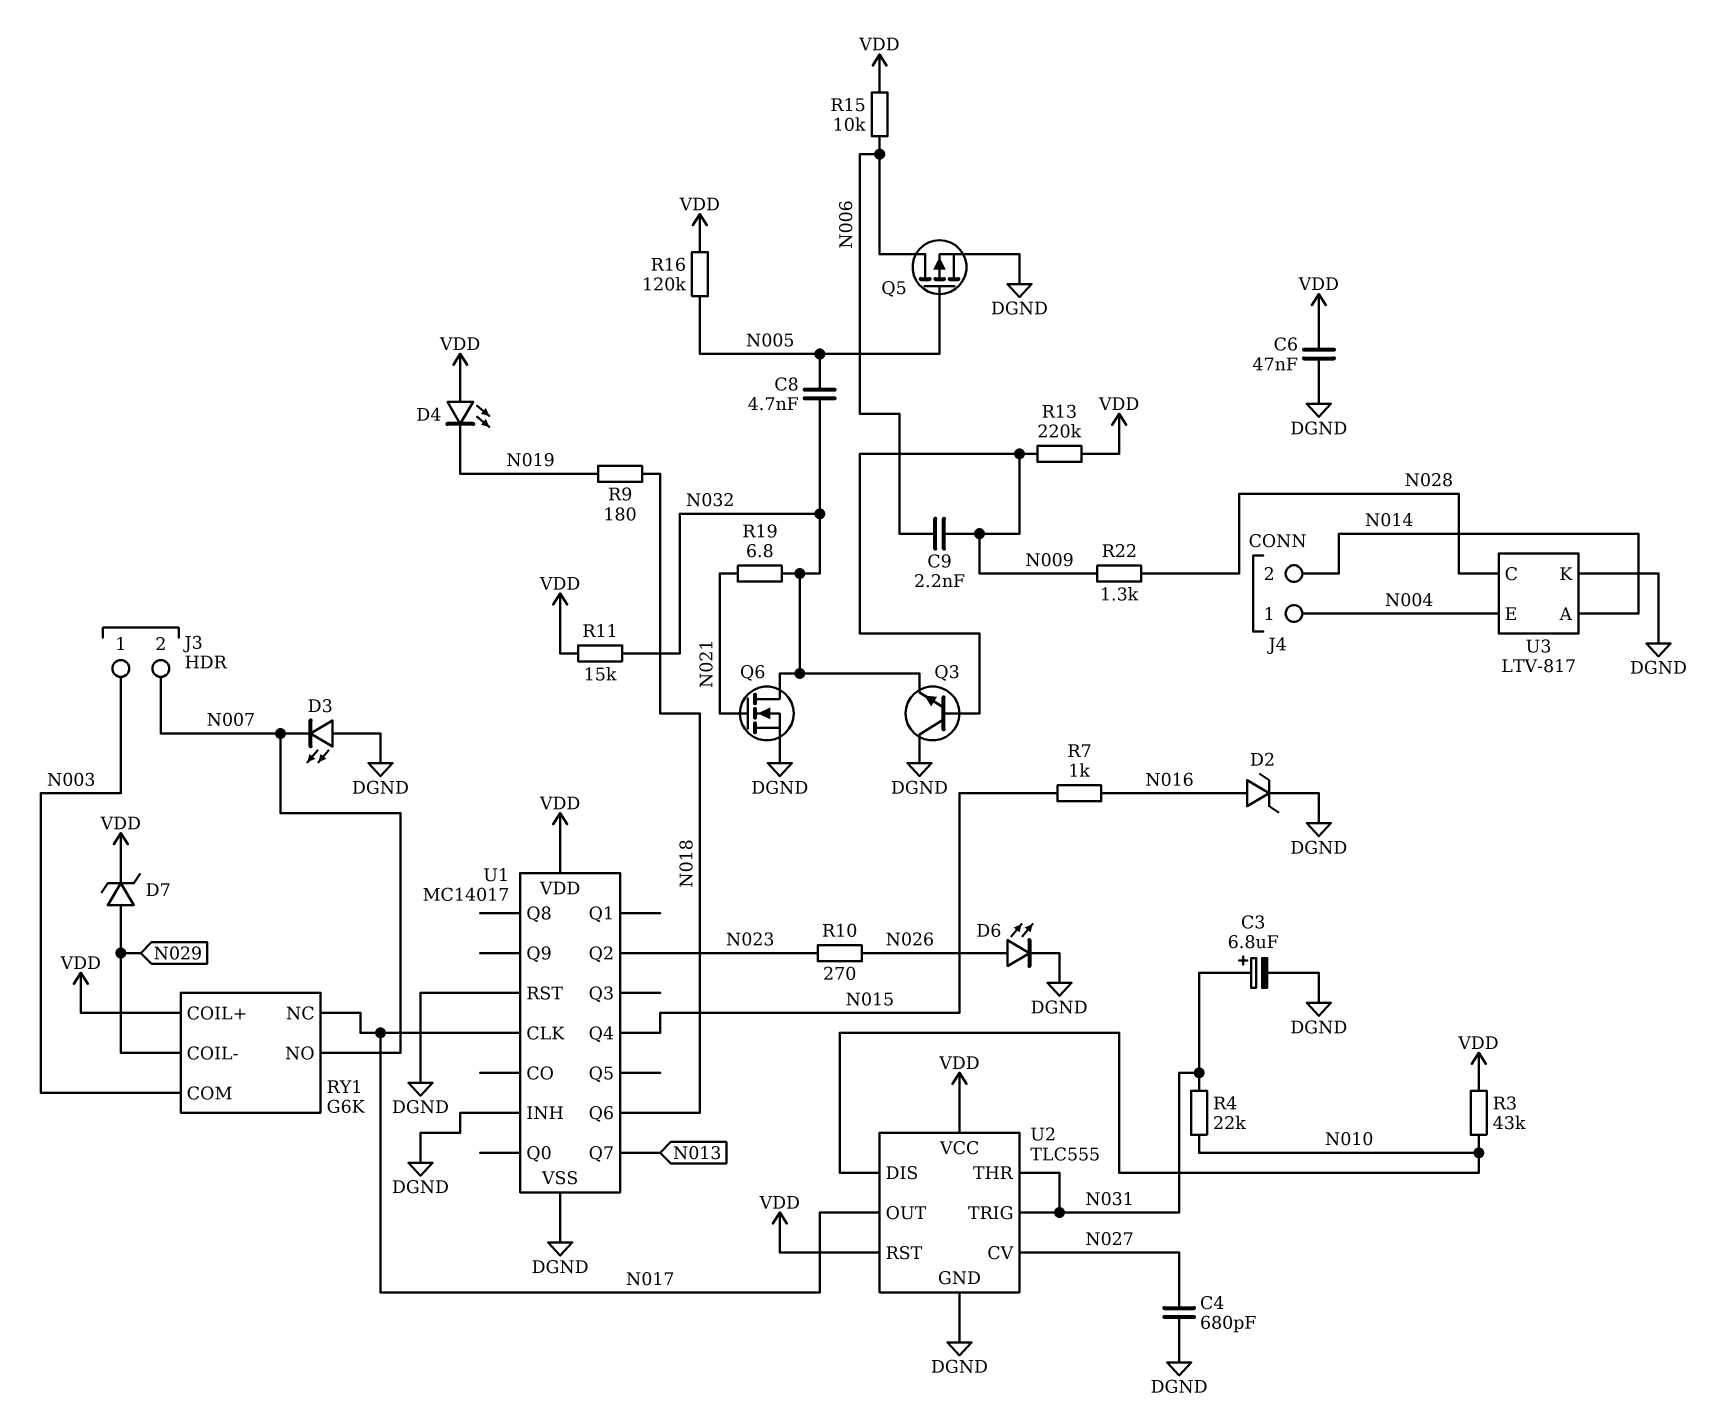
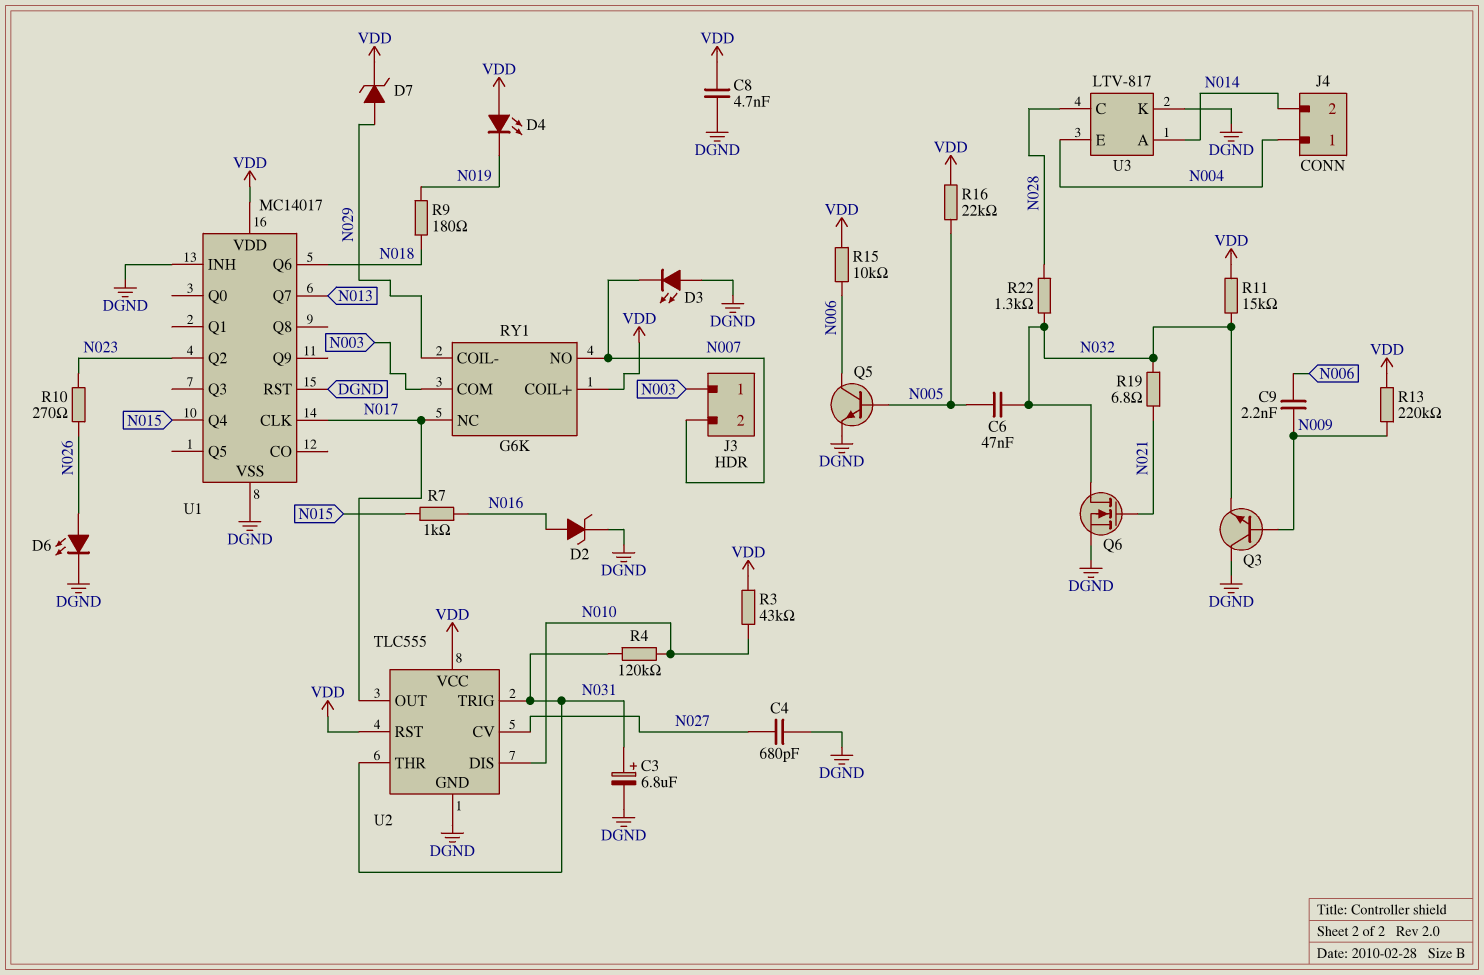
C6: 47nF (DGND, VDD) -> 47nF (N005, N032)
C8: 4.7nF (N005, N032) -> 4.7nF (DGND, VDD)
Q5: PMOS (G N005, D N006, S DGND) -> NPN (B N005, C N006, E DGND)
R4: 22k (N010, N031) -> 120k (N010, N031)
R16: 120k (N005, VDD) -> 22k (N005, VDD)
R22: 1.3k (N009, N028) -> 1.3k (N028, N032)

